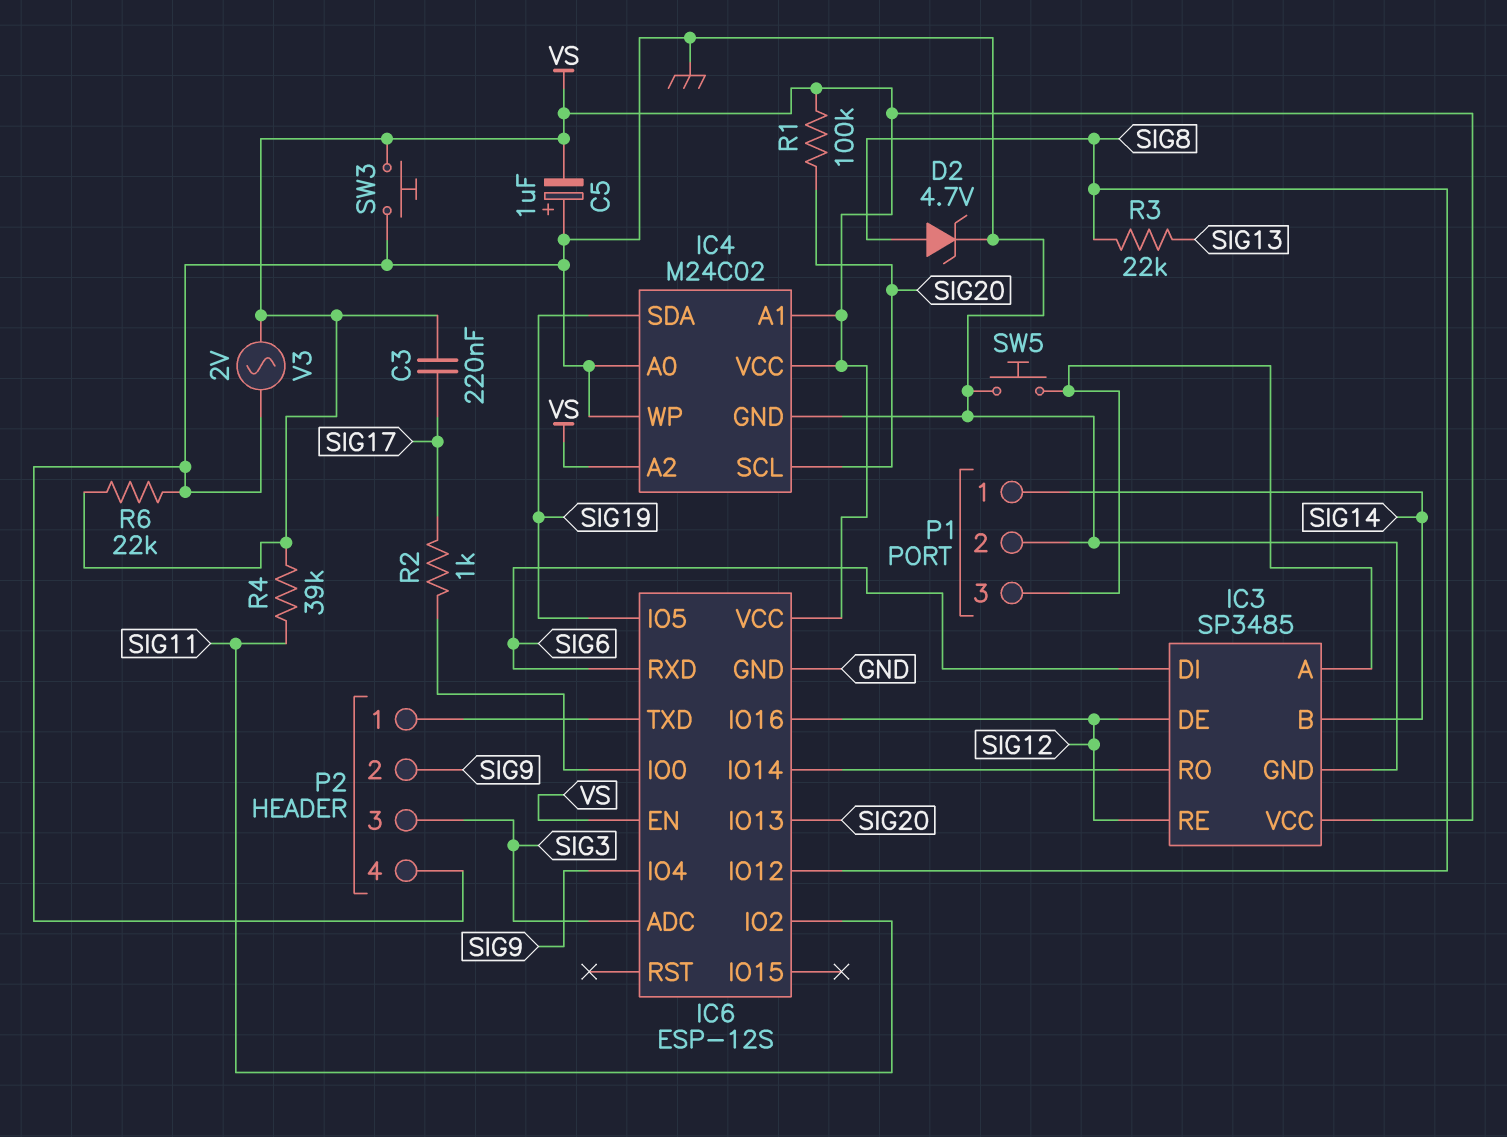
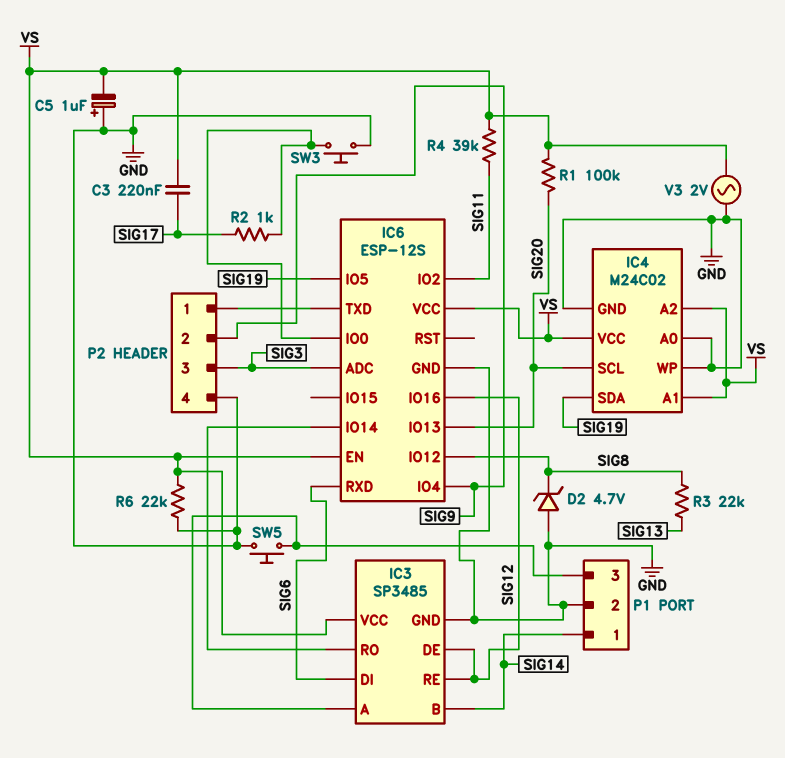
D2: zener 4.7V (A SIG8, K GND) -> zener 4.7V (A GND, K SIG8)
SW3: button (GND, VS) -> button (GND, IC6/IO0)

